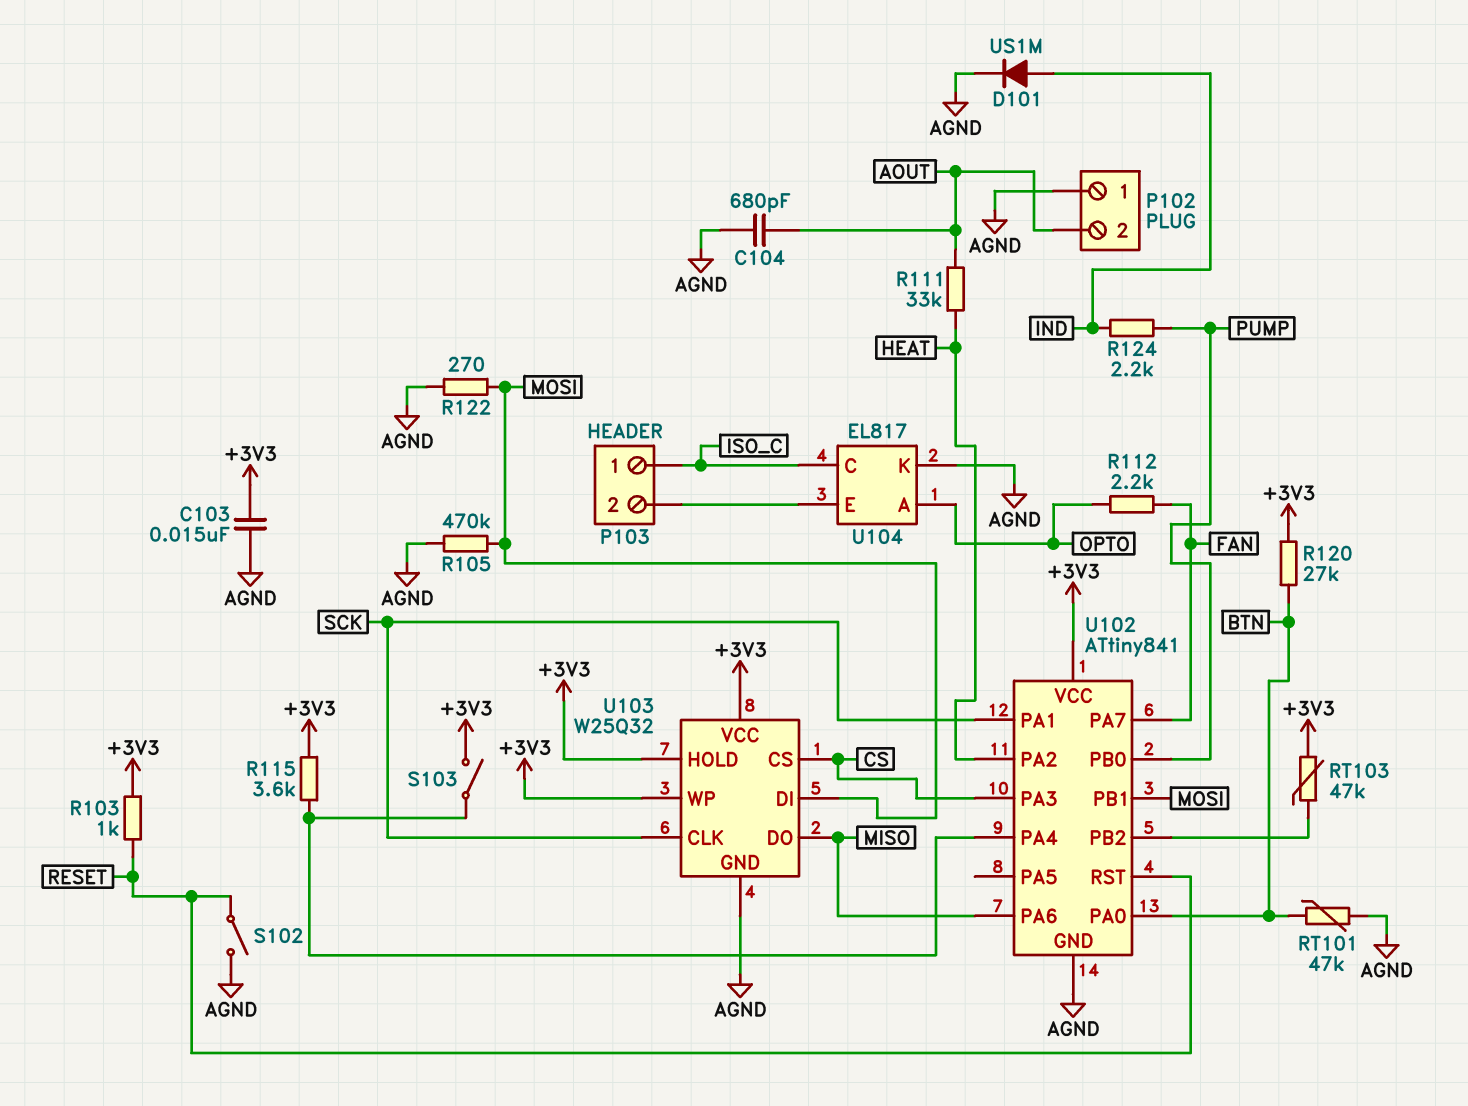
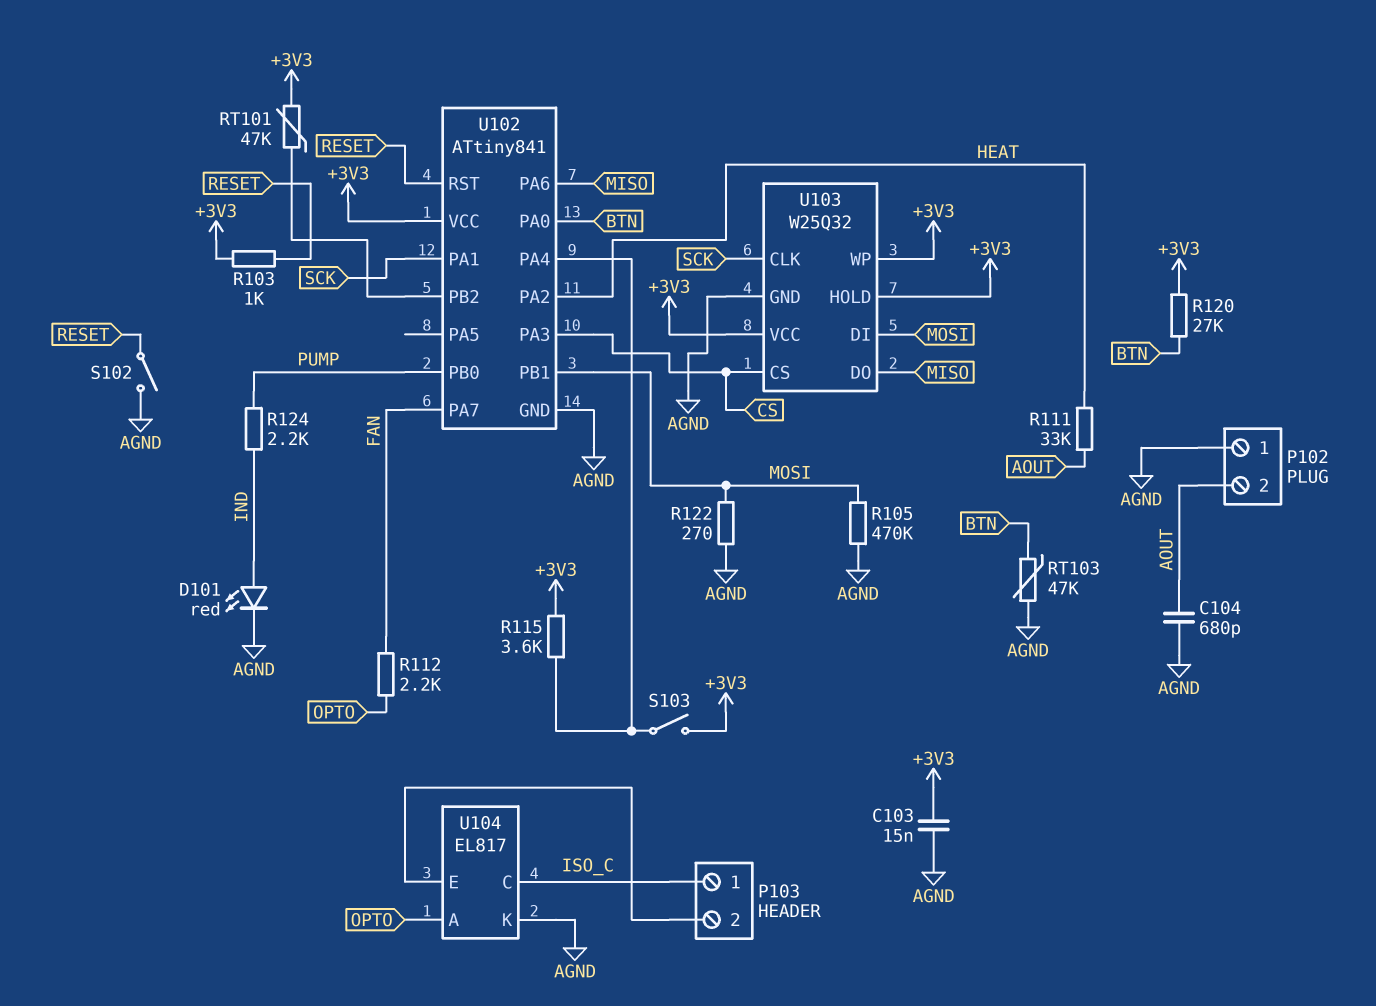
D101: diode US1M (A IND, K AGND) -> LED red (A IND, K AGND)
RT101: 47k (AGND, BTN) -> 47k (+3V3, U102/PB2)
RT103: 47k (+3V3, U102/PB2) -> 47k (AGND, BTN)

